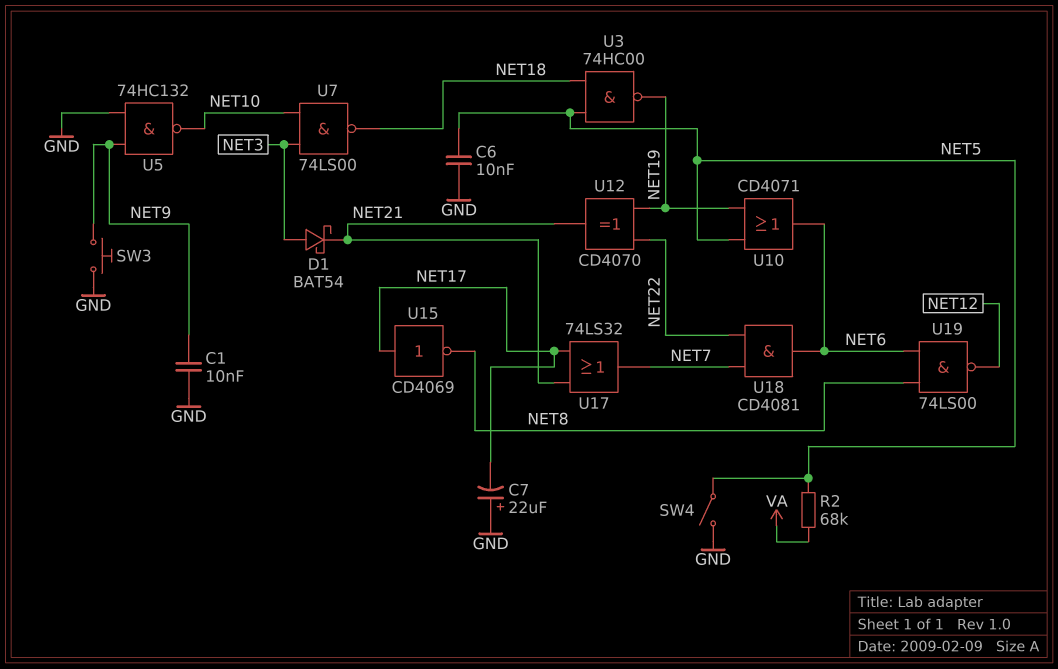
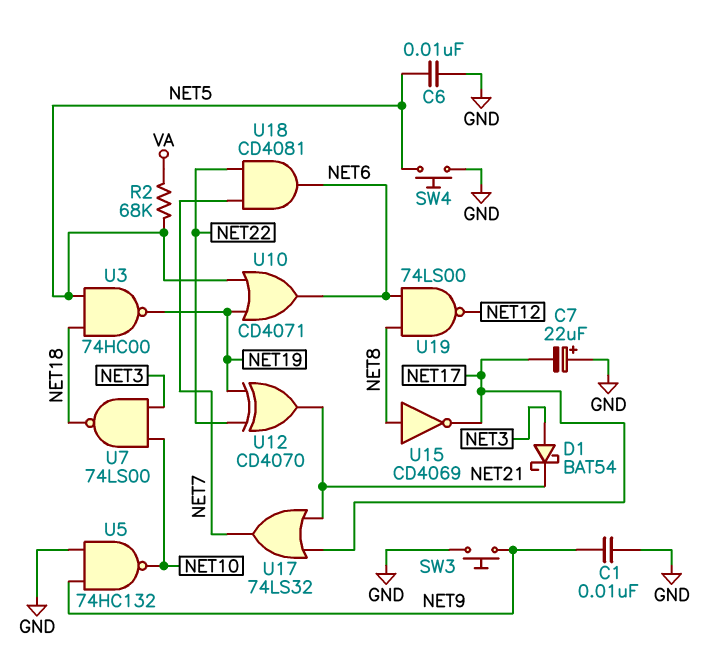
SW4: switch (GND, NET5) -> button (GND, NET5)
U15: NOT CD4069 (in NET17, out NET8) -> NOT CD4069 (in NET8, out NET17)

